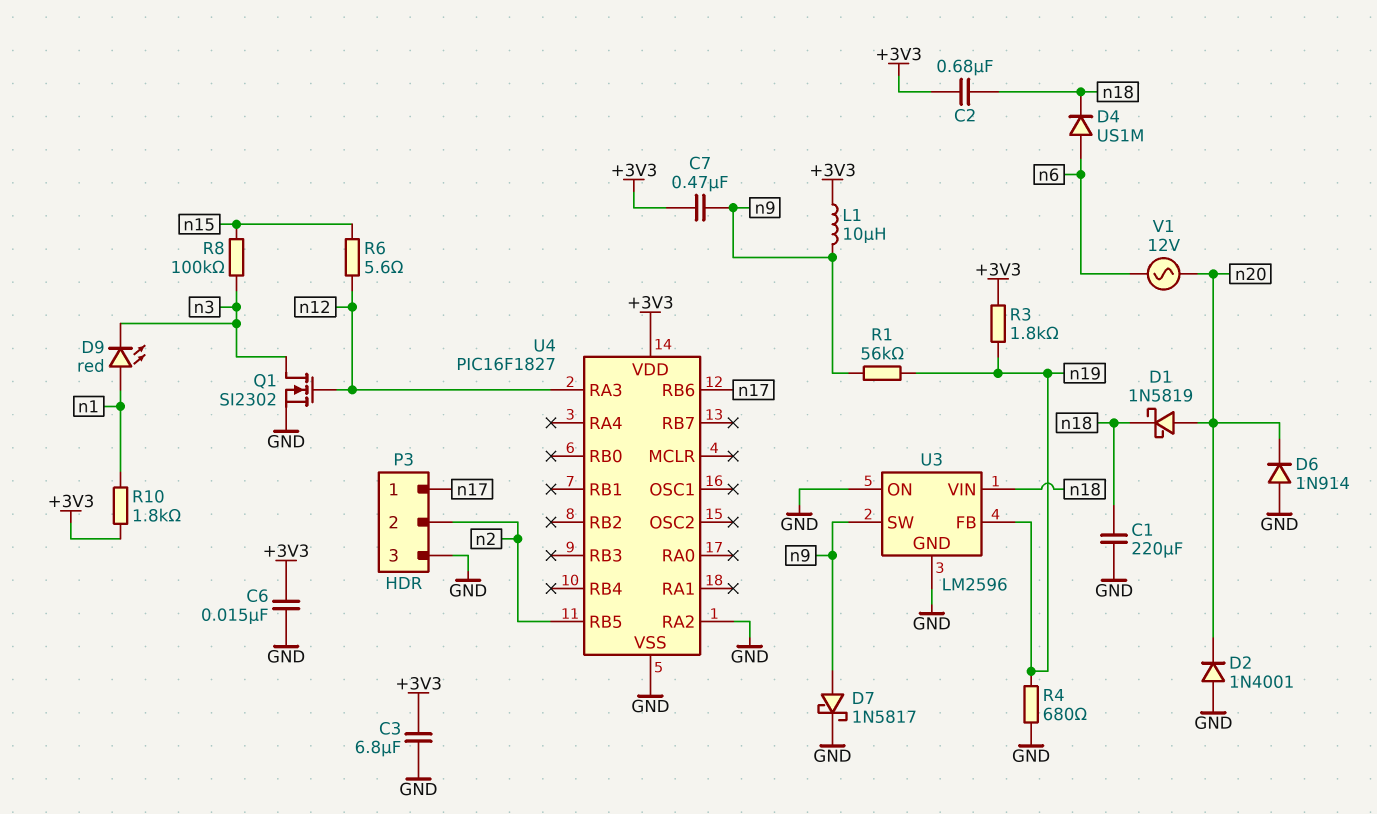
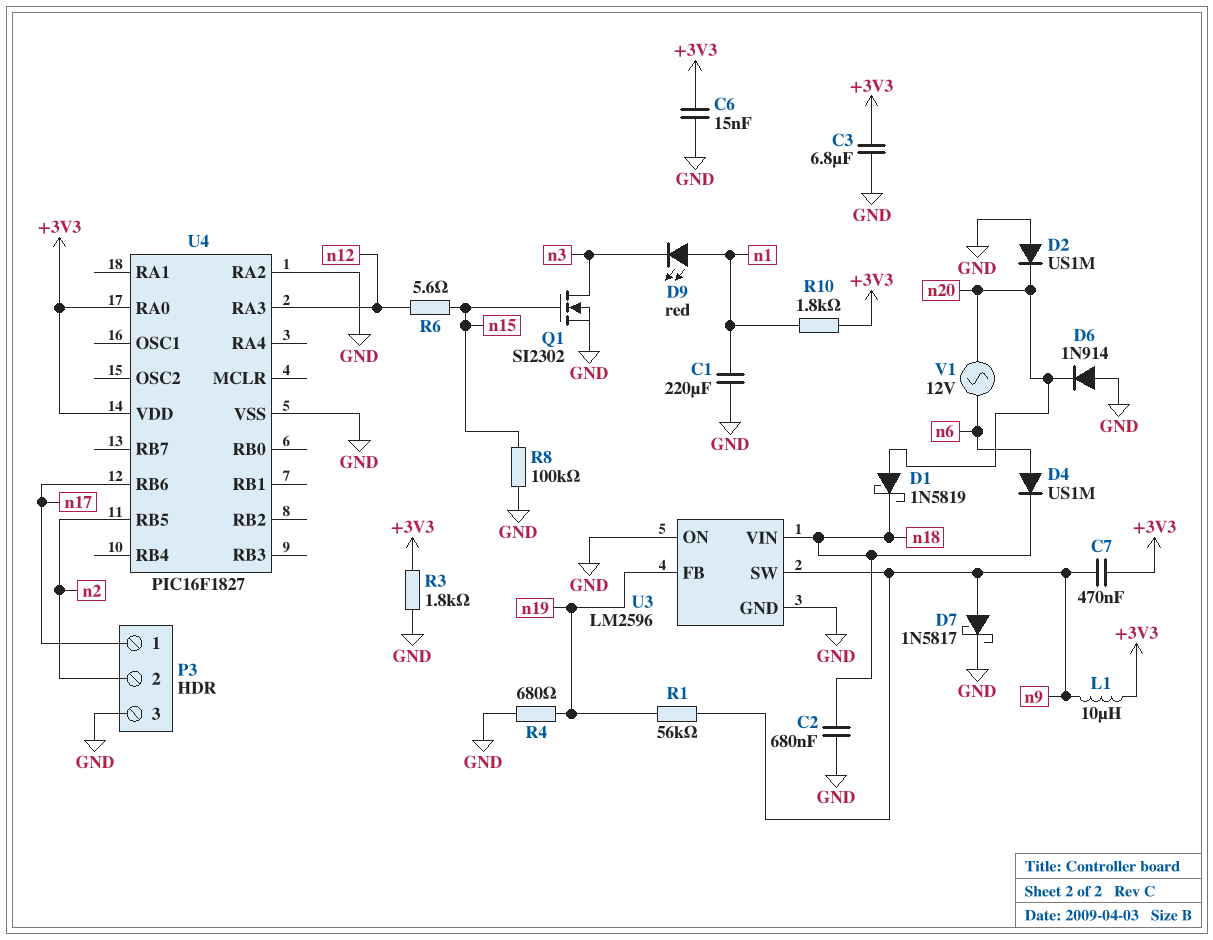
C1: 220uF (GND, n18) -> 220uF (GND, n1)
C2: 680nF (+3V3, n18) -> 680nF (GND, n18)
D2: diode 1N4001 (A GND, K n20) -> diode US1M (A GND, K n20)
Q1: NMOS SI2302 (G n12, D n3, S GND) -> NMOS SI2302 (G n15, D n3, S GND)
R3: 1.8k (+3V3, n19) -> 1.8k (+3V3, GND)
R8: 100k (n3, n15) -> 100k (GND, n15)
U4 pin RA0: none -> +3V3

